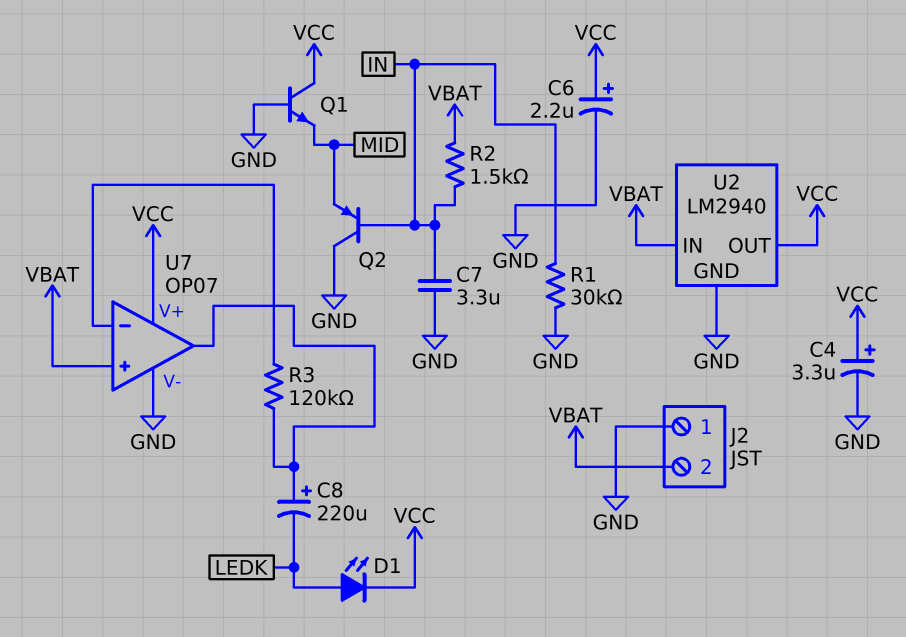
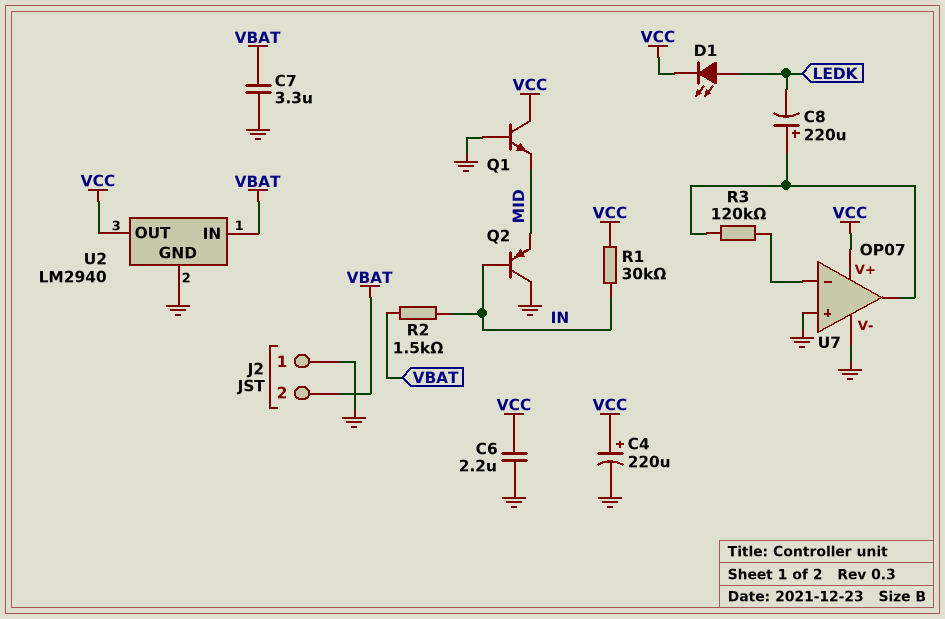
C4: 3.3uF (plus VCC, minus GND) -> 220uF (plus VCC, minus GND)
C6: 2.2uF (plus VCC, minus GND) -> 2.2uF (GND, VCC)
C7: 3.3uF (GND, IN) -> 3.3uF (GND, VBAT)
R1: 30k (GND, IN) -> 30k (IN, VCC)
U7 pin in+: VBAT -> GND

